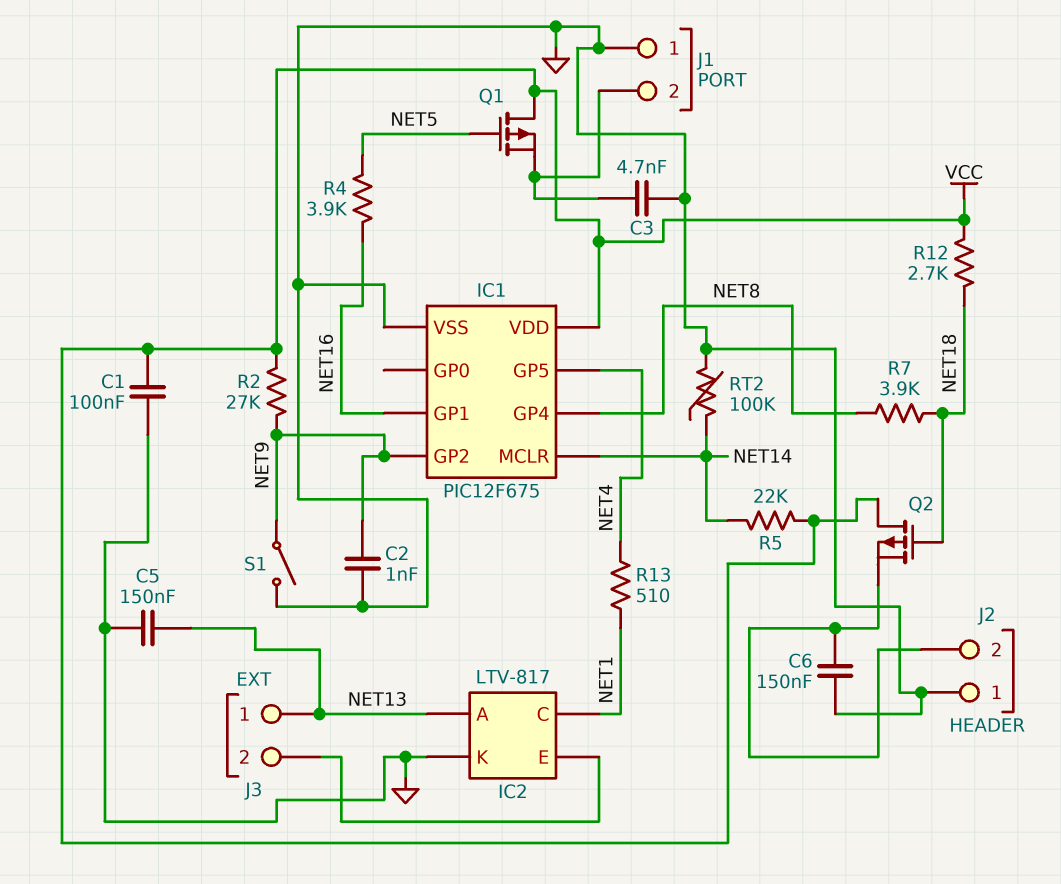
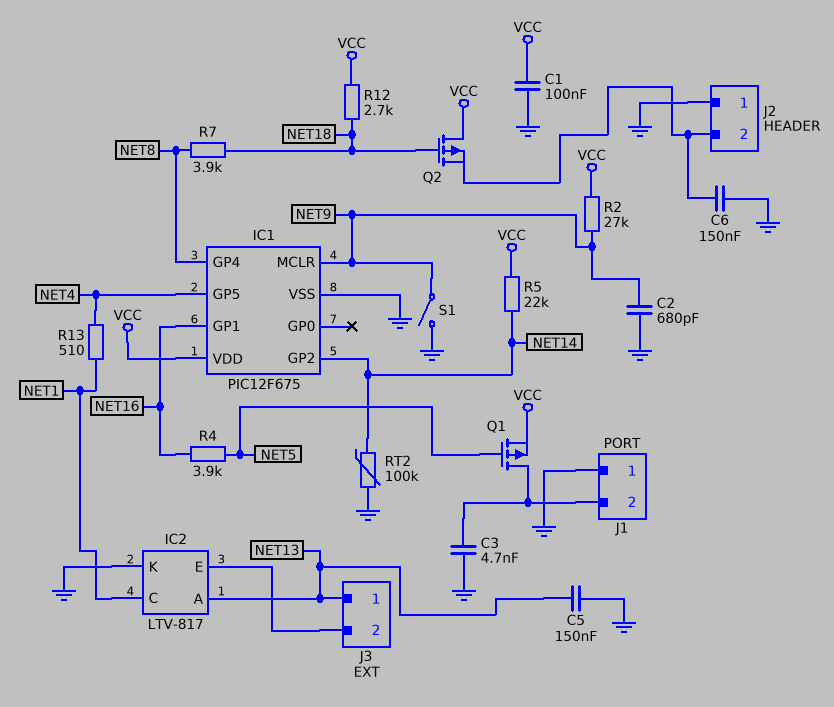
C2: 1nF (GND, NET9) -> 680pF (GND, NET9)
IC1 pin GP2: NET9 -> NET14
IC1 pin MCLR: NET14 -> NET9
Q1: PMOS (G NET5, D VCC, S J1/2) -> PMOS (G NET5, D J1/2, S VCC)

